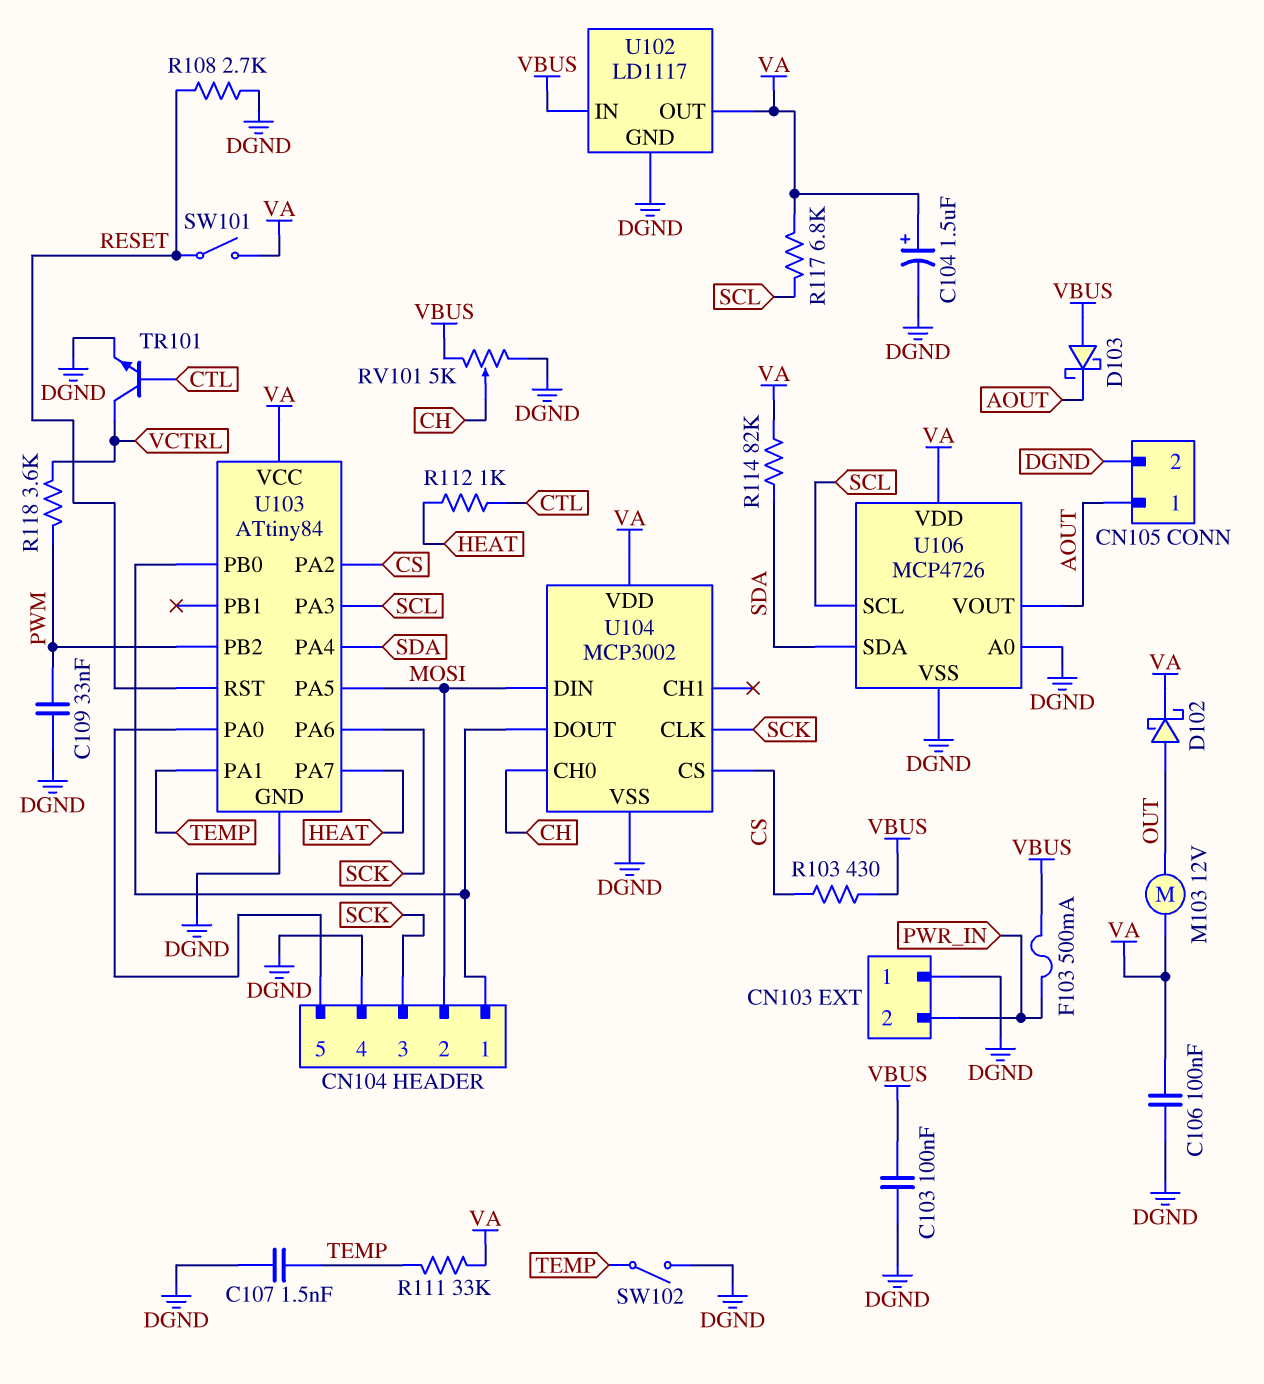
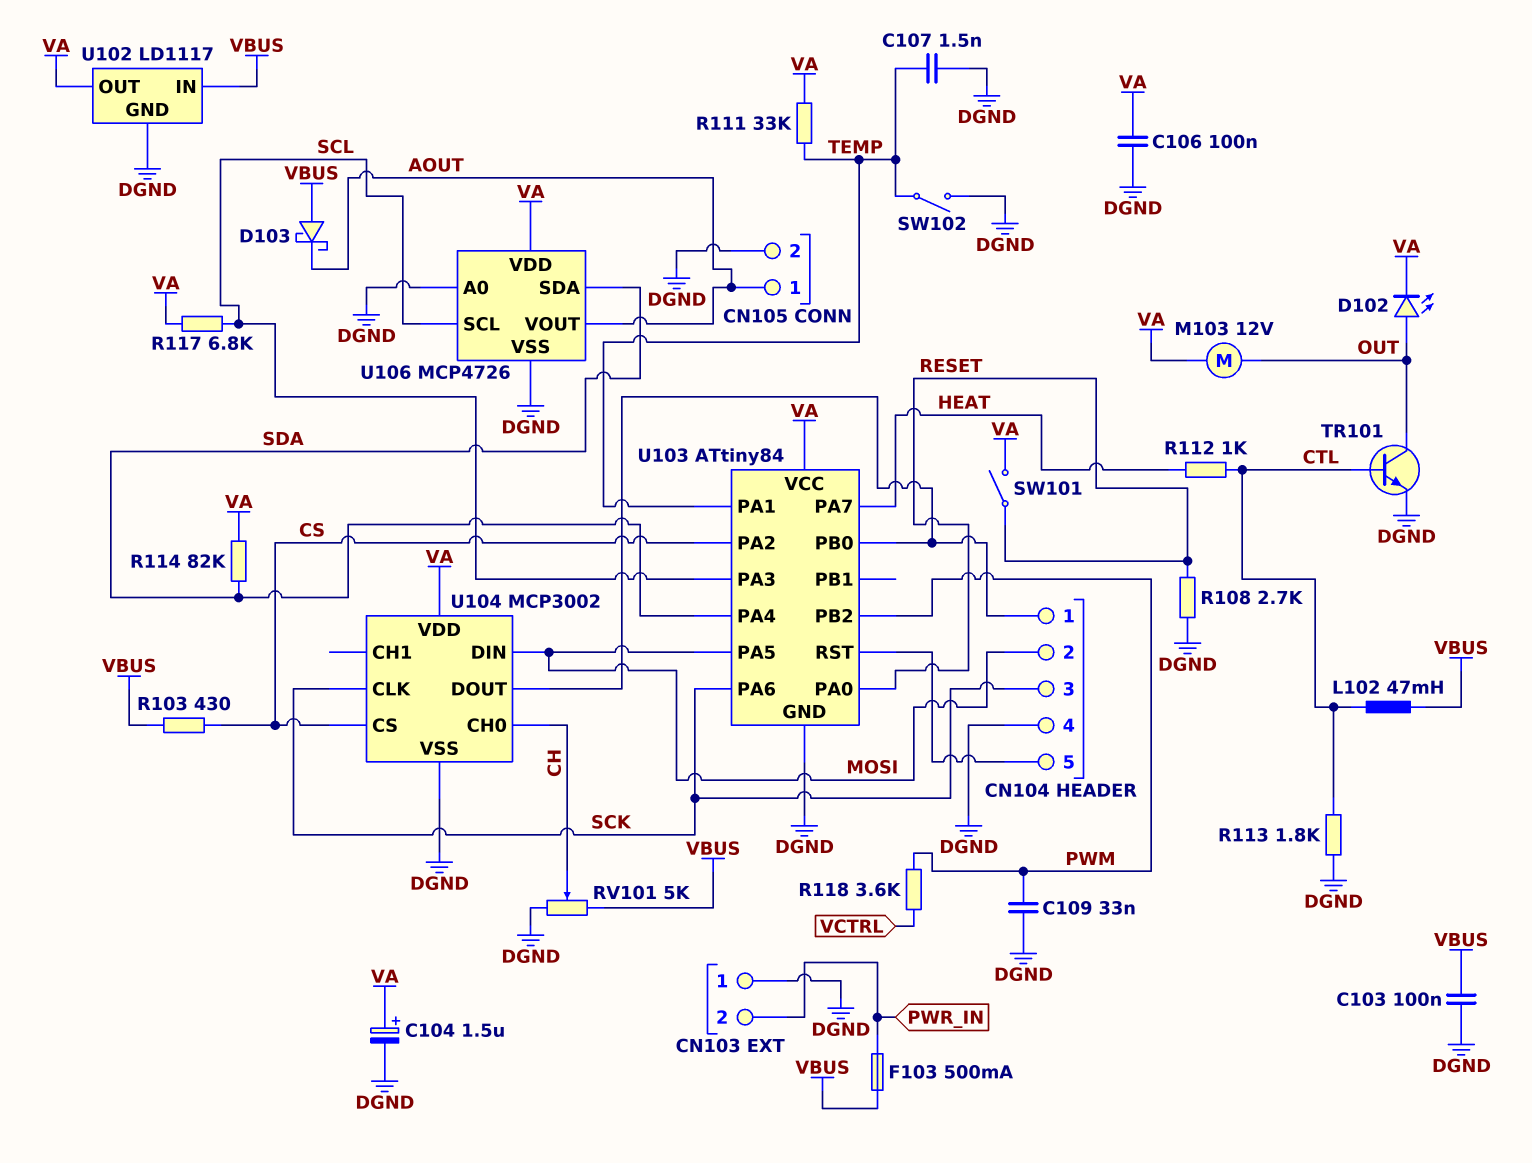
D102: schottky (A OUT, K VA) -> LED (A OUT, K VA)
L102: none -> 47mH (CTL, VBUS)
R113: none -> 1.8k (CTL, DGND)
TR101: NPN (B CTL, C VCTRL, E DGND) -> NPN (B CTL, C OUT, E DGND)
U103 pin PA0: CN104/5 -> RESET
U103 pin RST: RESET -> CN104/5

